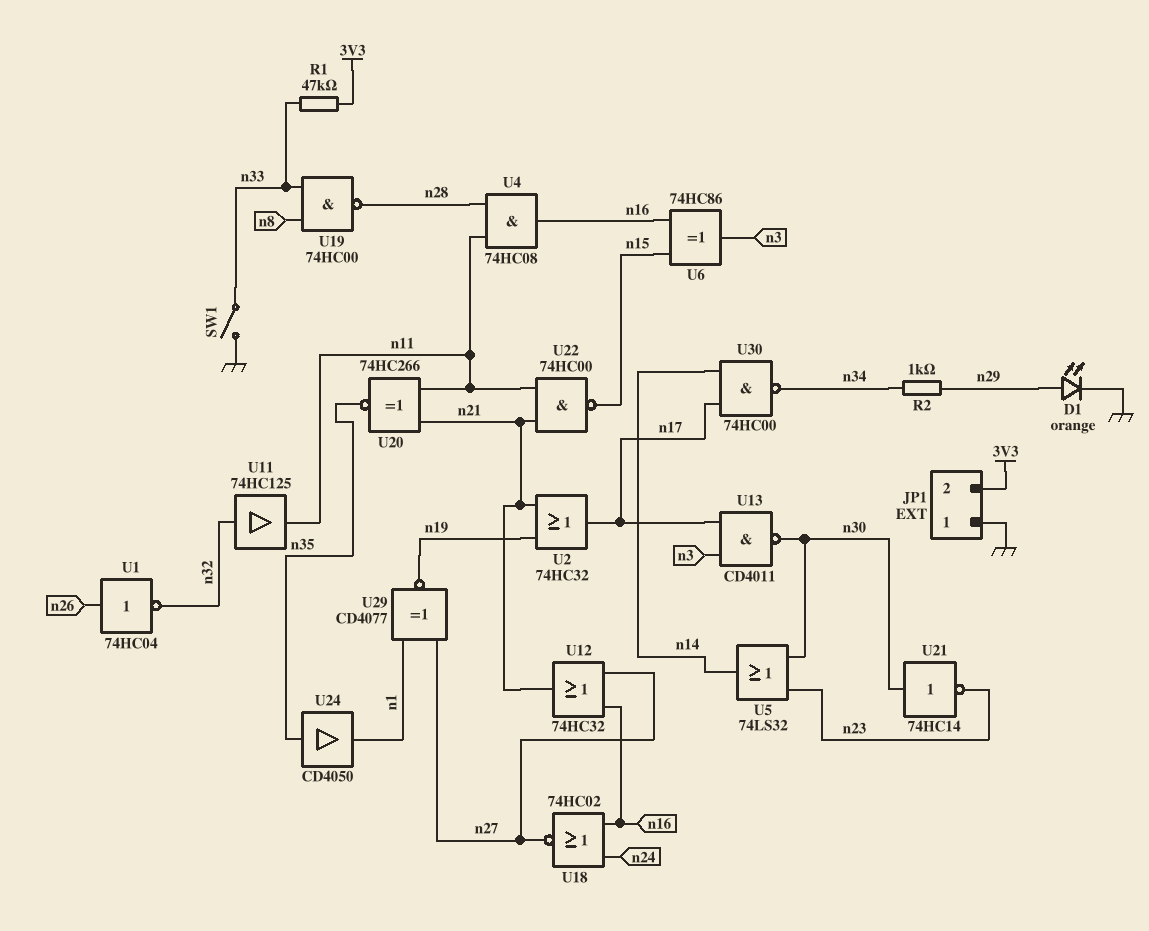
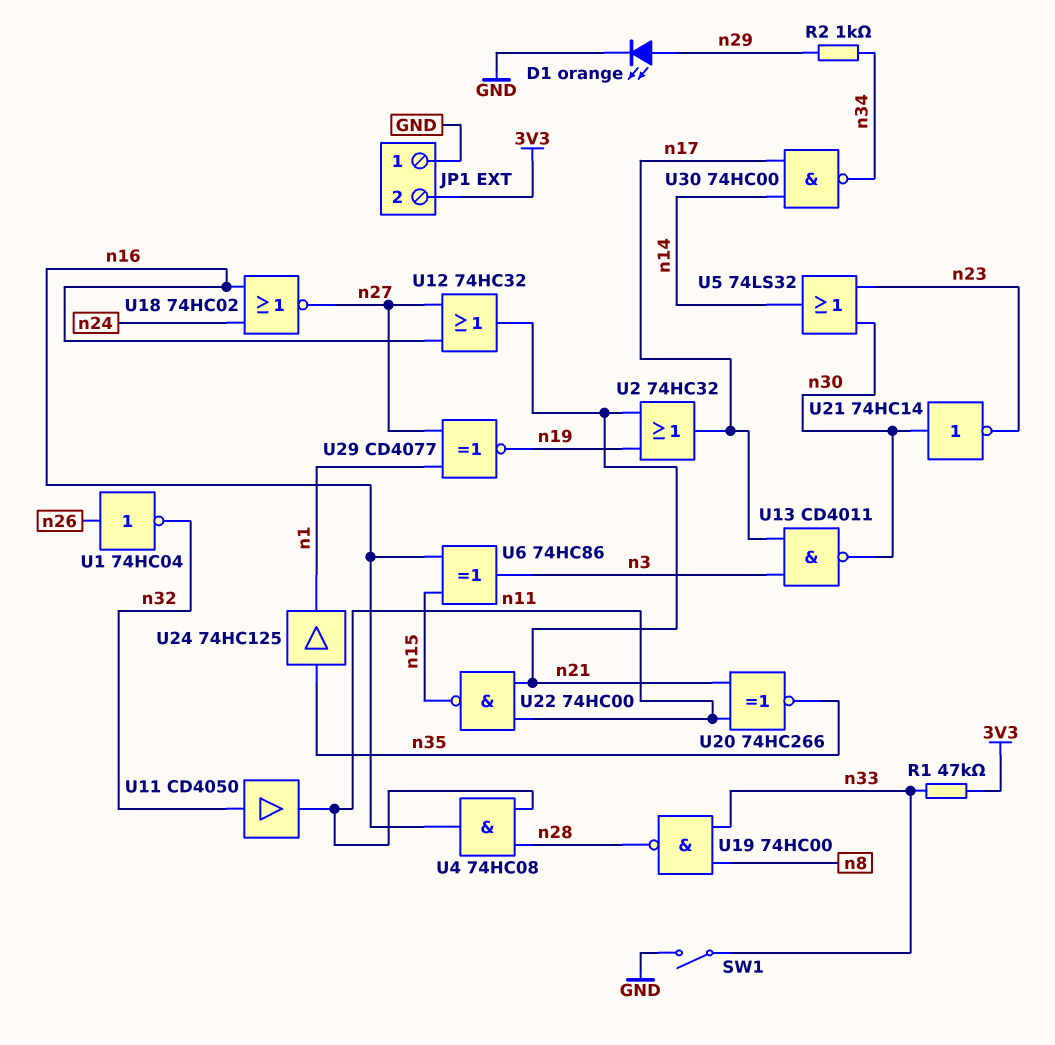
U11: buffer 74HC125 (in n32, out n11) -> buffer CD4050 (in n32, out n11)
U24: buffer CD4050 (in n35, out n1) -> buffer 74HC125 (in n35, out n1)

